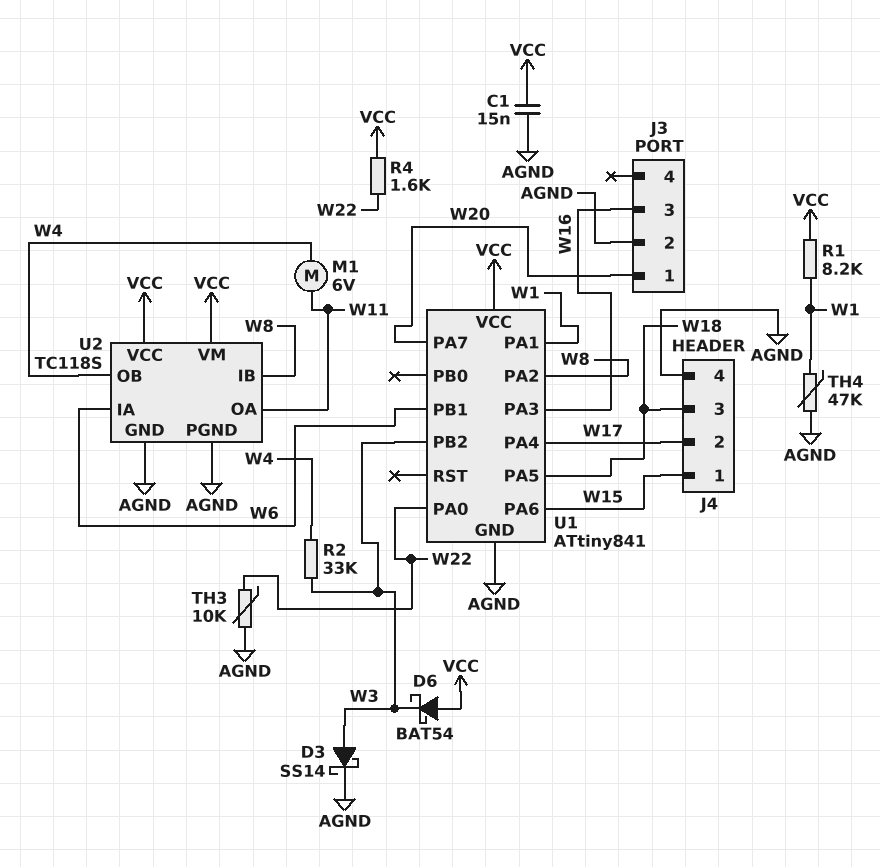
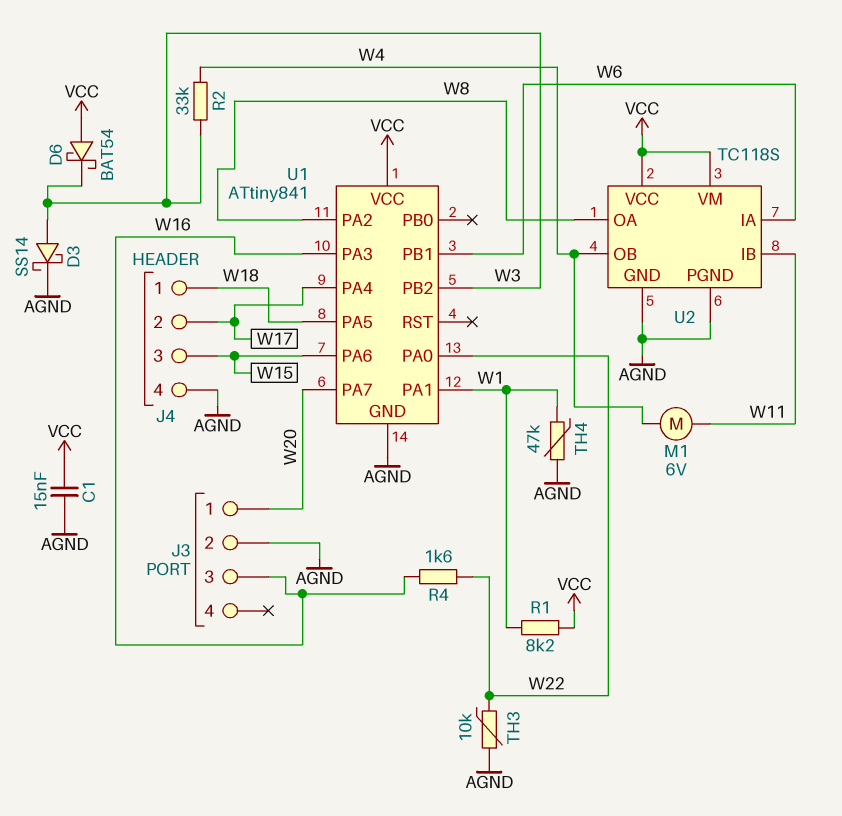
J4 pin 1: W15 -> W18
J4 pin 3: W18 -> W15
R4: 1.6k (VCC, W22) -> 1.6k (W16, W22)
U2 pin IB: W8 -> W11
U2 pin OA: W11 -> W8

